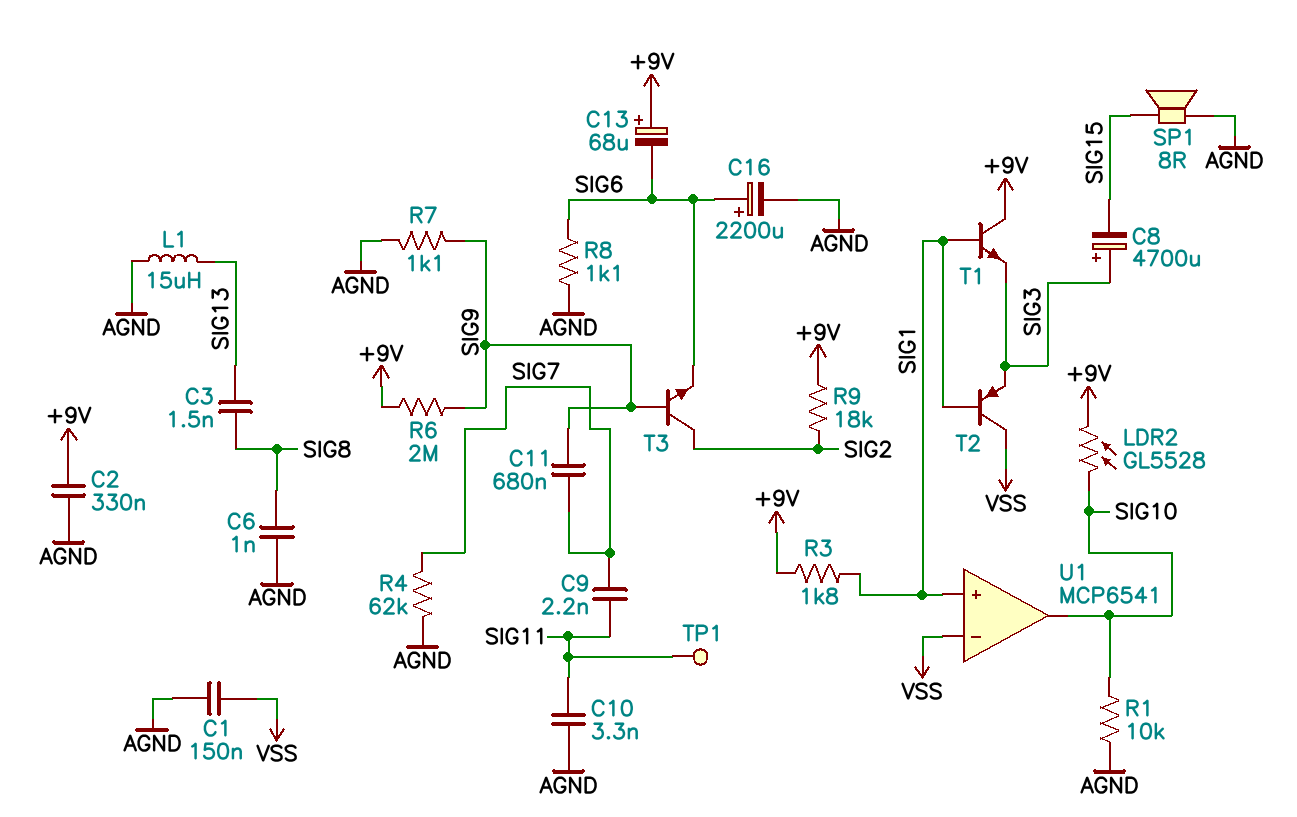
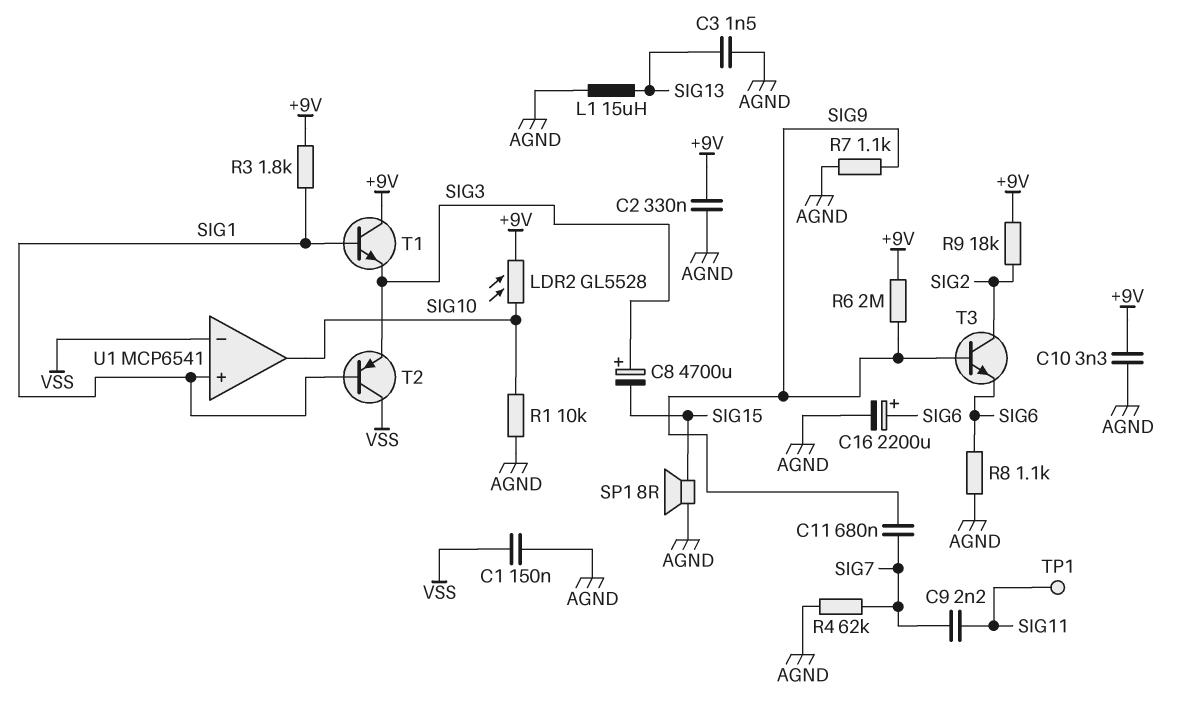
C3: 1.5nF (SIG8, SIG13) -> 1.5nF (AGND, SIG13)
C6: 1nF (AGND, SIG8) -> none
C10: 3.3nF (AGND, SIG11) -> 3.3nF (+9V, AGND)
C13: 68uF (plus +9V, minus SIG6) -> none

